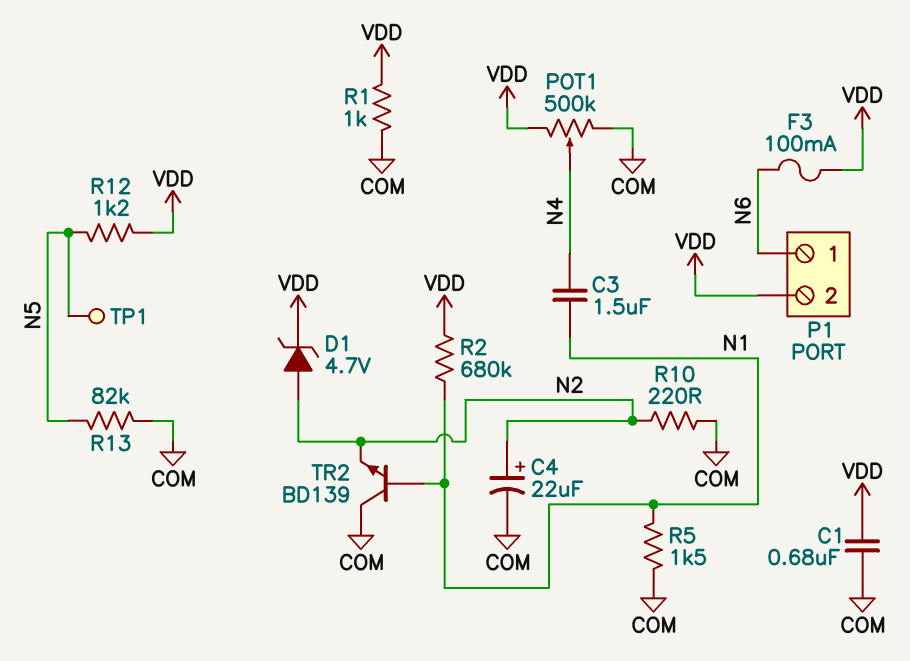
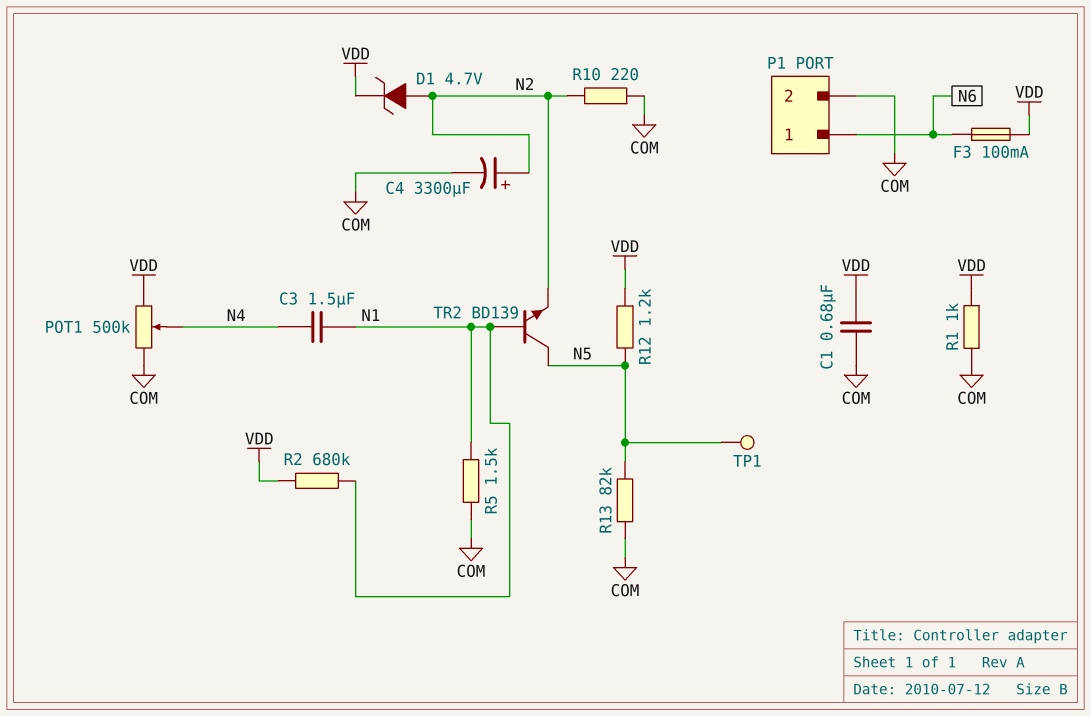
C4: 22uF (plus N2, minus COM) -> 3300uF (plus N2, minus COM)
P1 pin 2: VDD -> COM
TR2: NPN BD139 (B N1, C COM, E N2) -> NPN BD139 (B N1, C N5, E N2)

